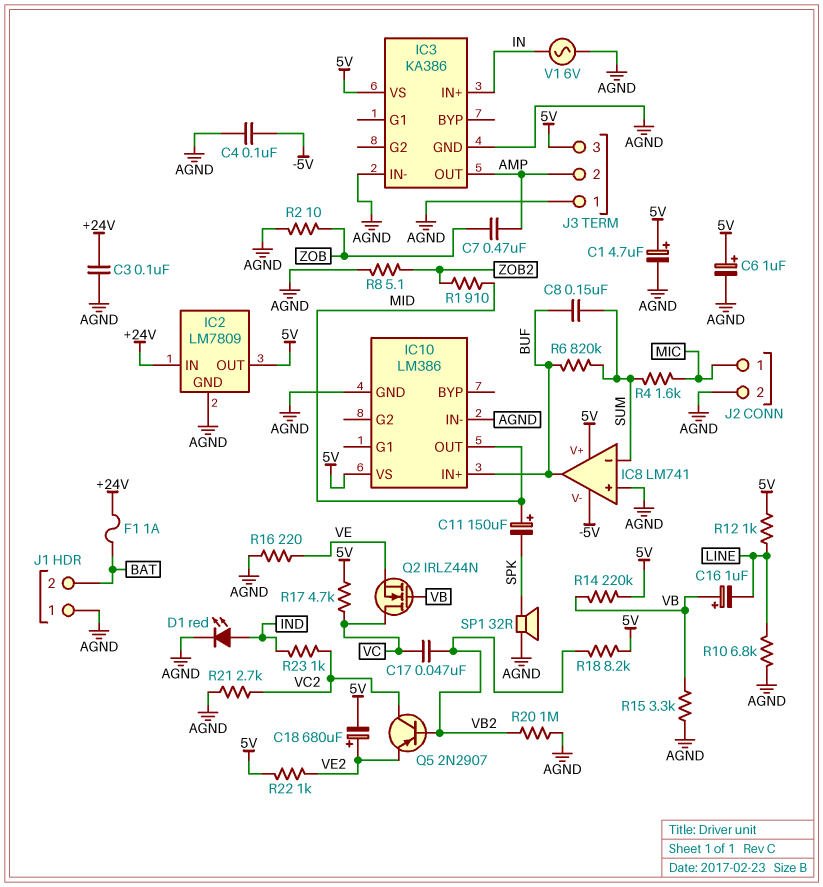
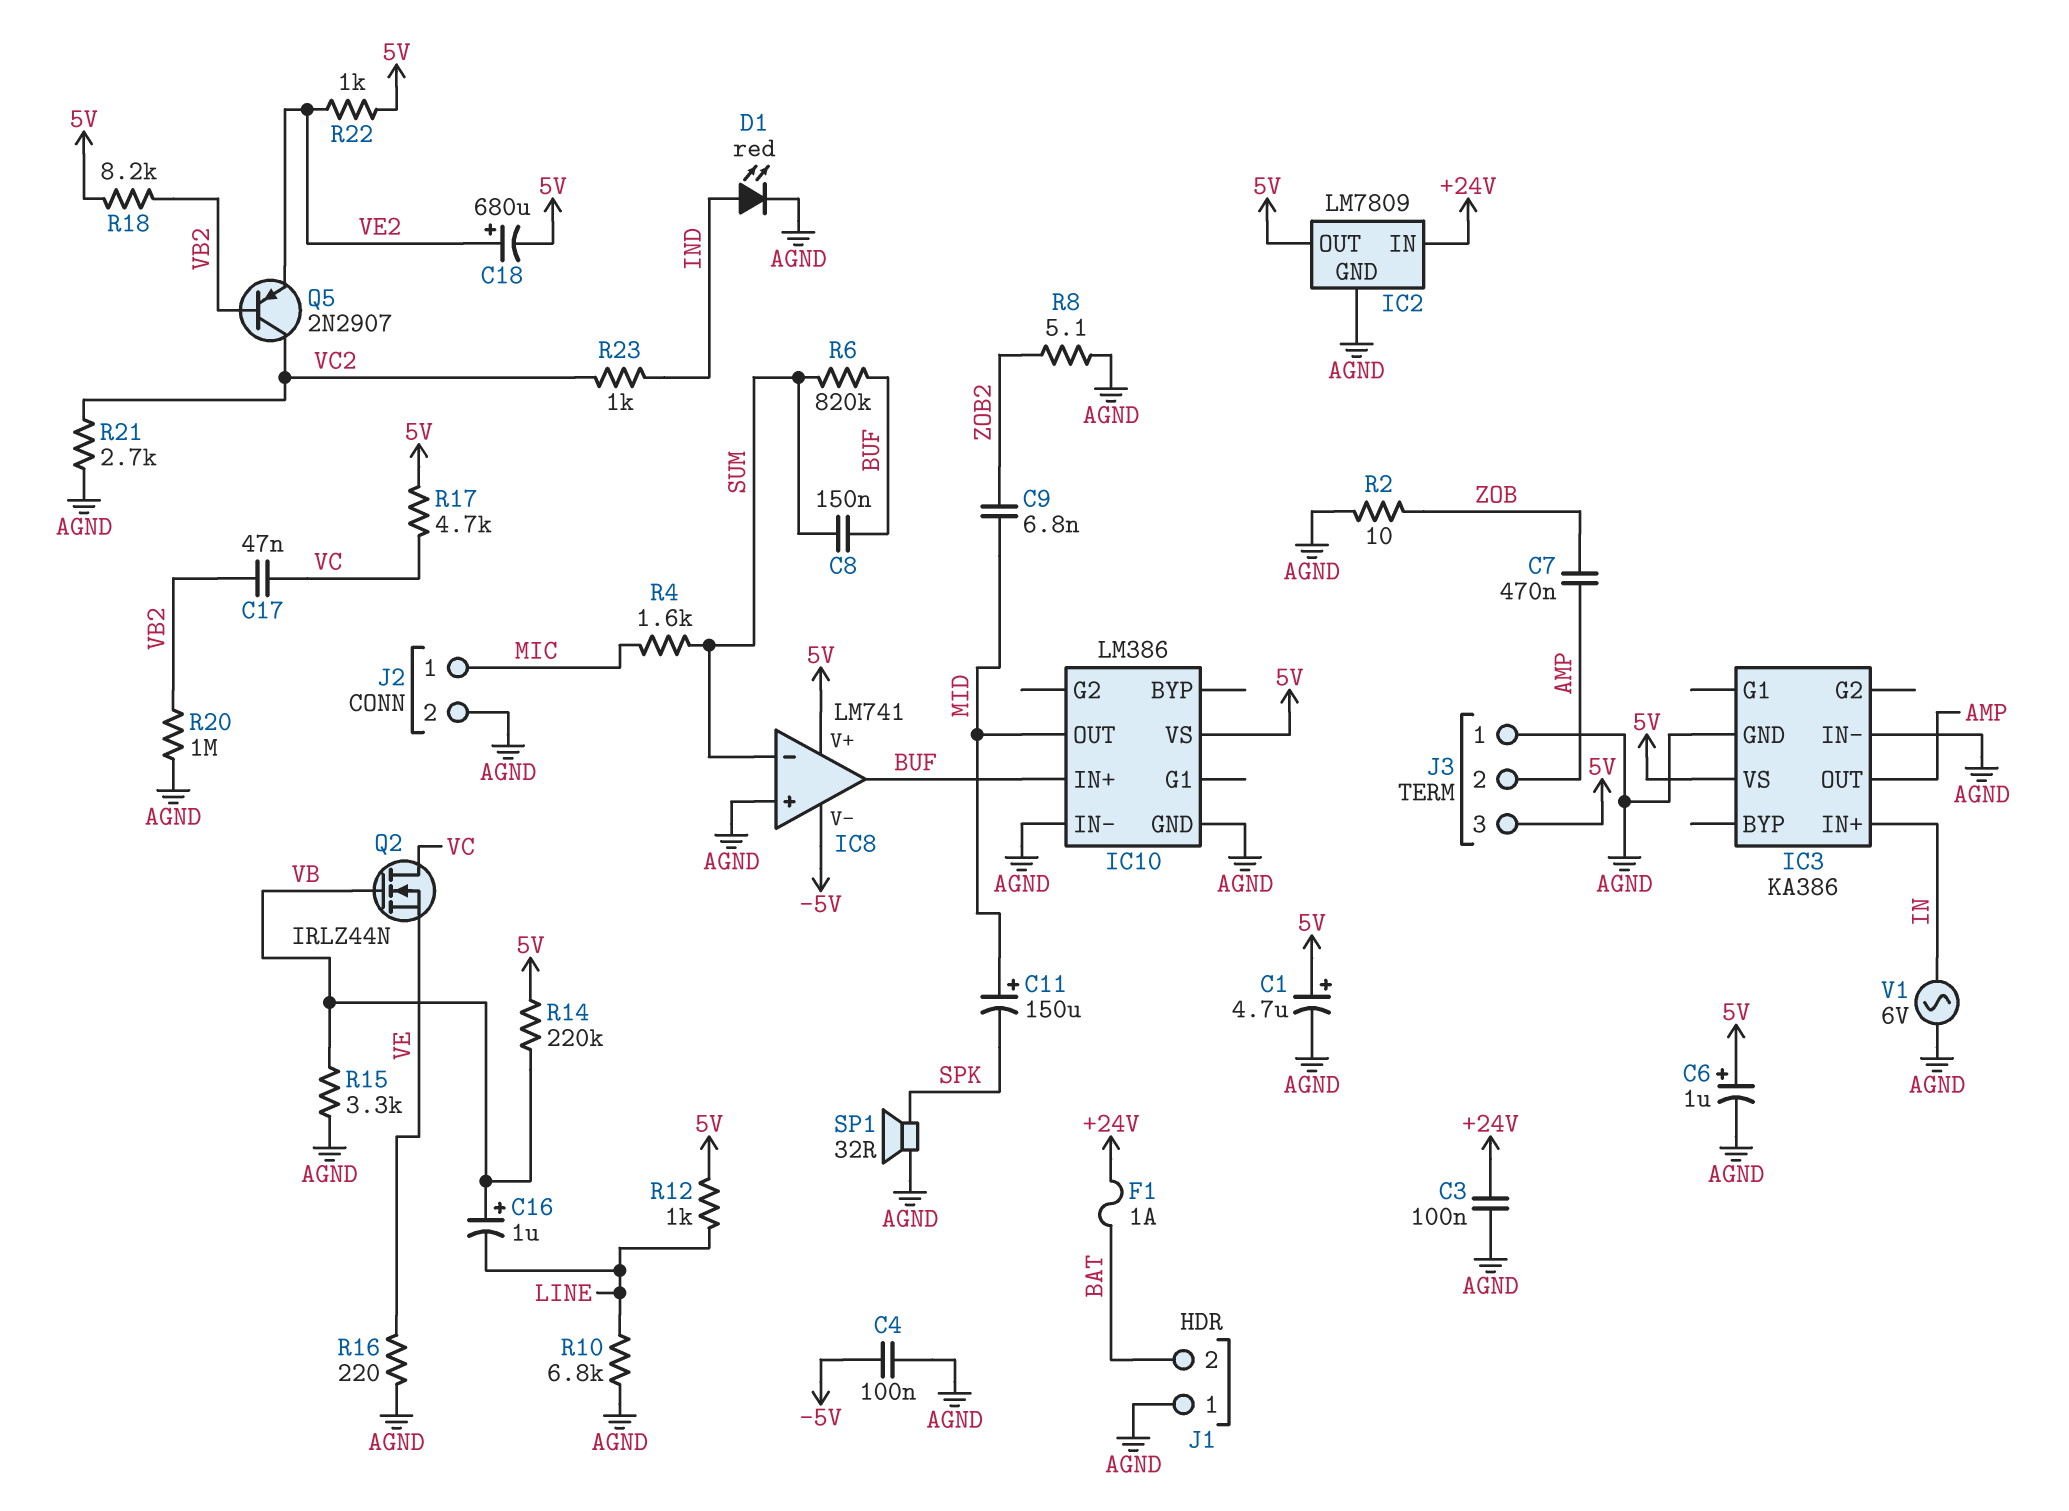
C9: none -> 6.8nF (MID, ZOB2)
R1: 910 (MID, ZOB2) -> none

